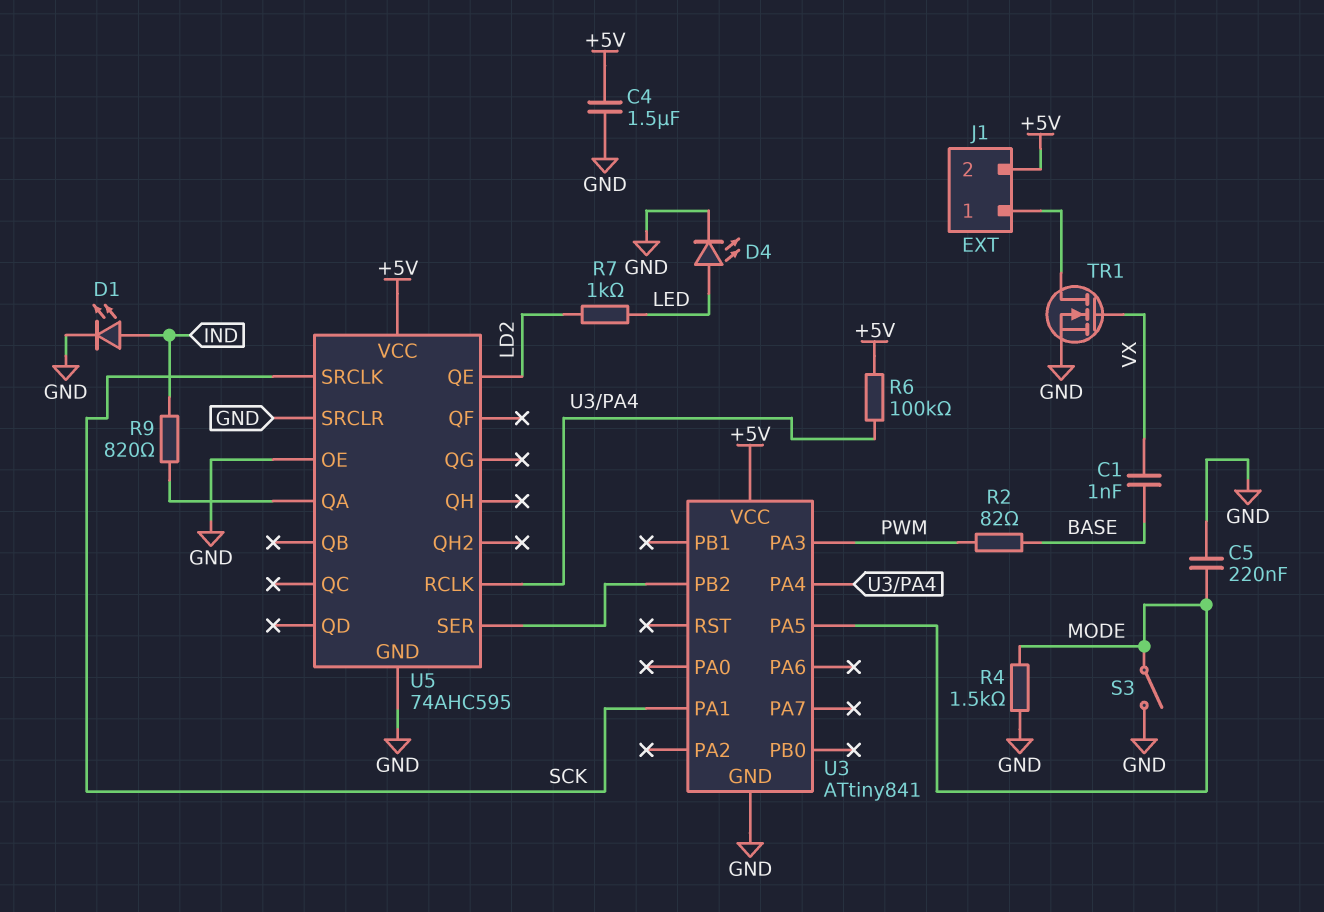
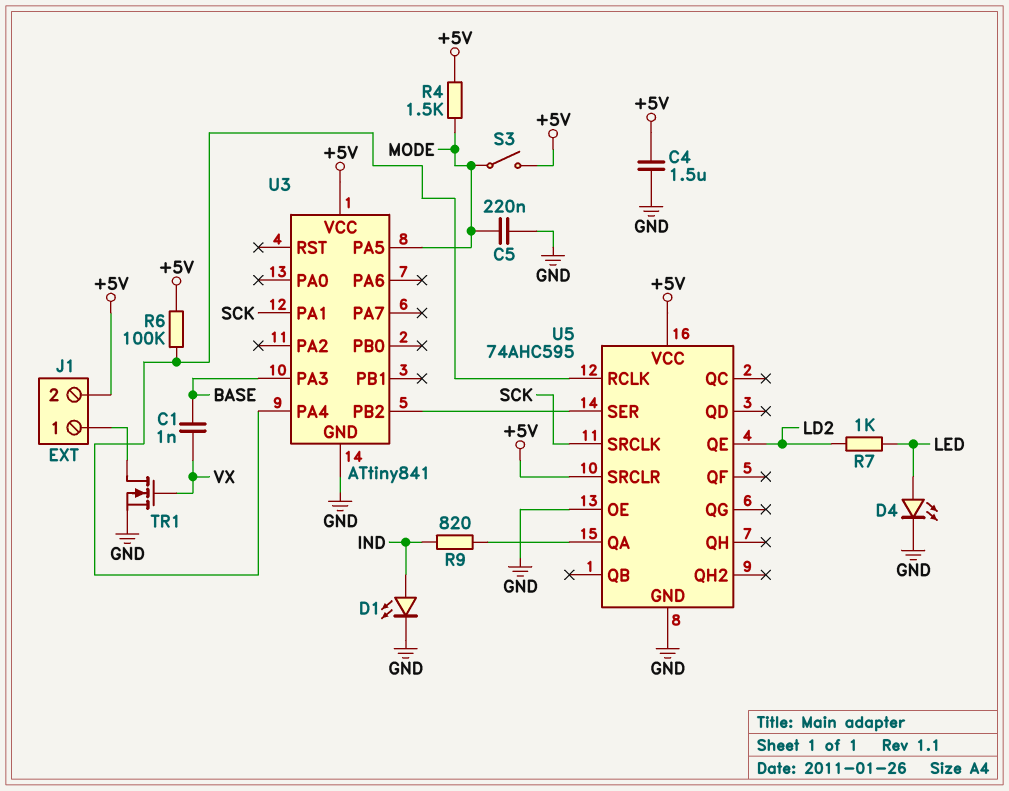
R2: 82 (BASE, PWM) -> none
R4: 1.5k (GND, MODE) -> 1.5k (+5V, MODE)
S3: switch (GND, MODE) -> switch (+5V, MODE)
U3 pin PA3: PWM -> BASE
U5 pin SRCLR: GND -> +5V

